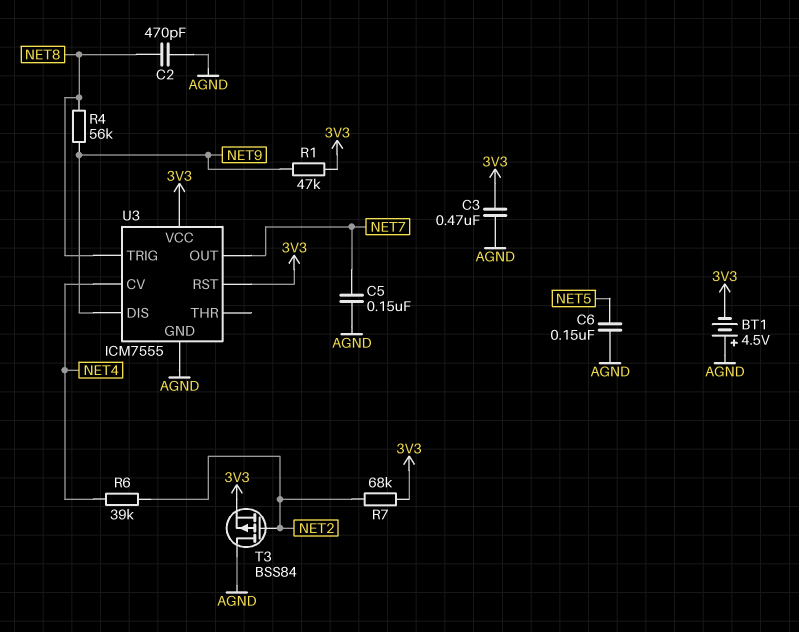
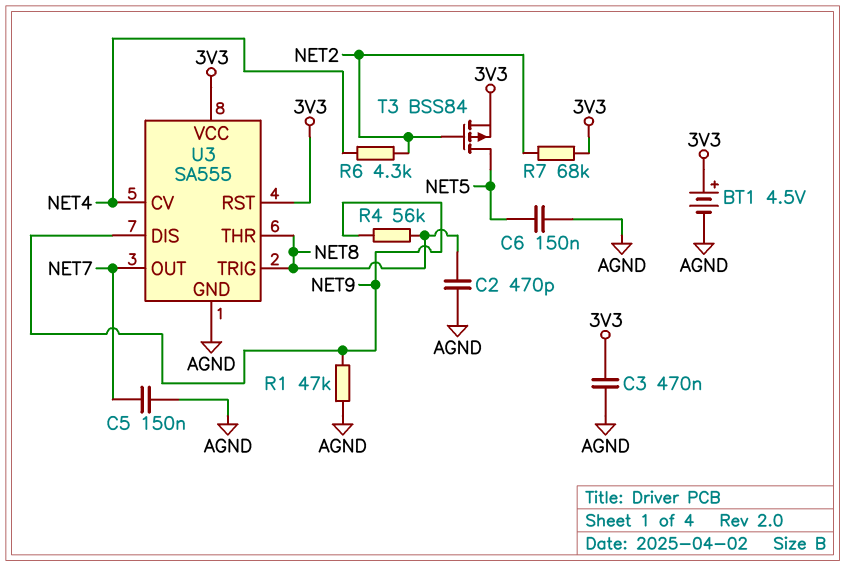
BT1: 4.5V (plus AGND, minus 3V3) -> 4.5V (plus 3V3, minus AGND)
R1: 47k (3V3, NET9) -> 47k (AGND, NET9)
R6: 39k (NET2, NET4) -> 4.3k (NET2, NET4)
T3: PMOS BSS84 (G NET2, D AGND, S 3V3) -> PMOS BSS84 (G NET2, D NET5, S 3V3)
U3: ICM7555 -> SA555
U3 pin THR: none -> NET8

